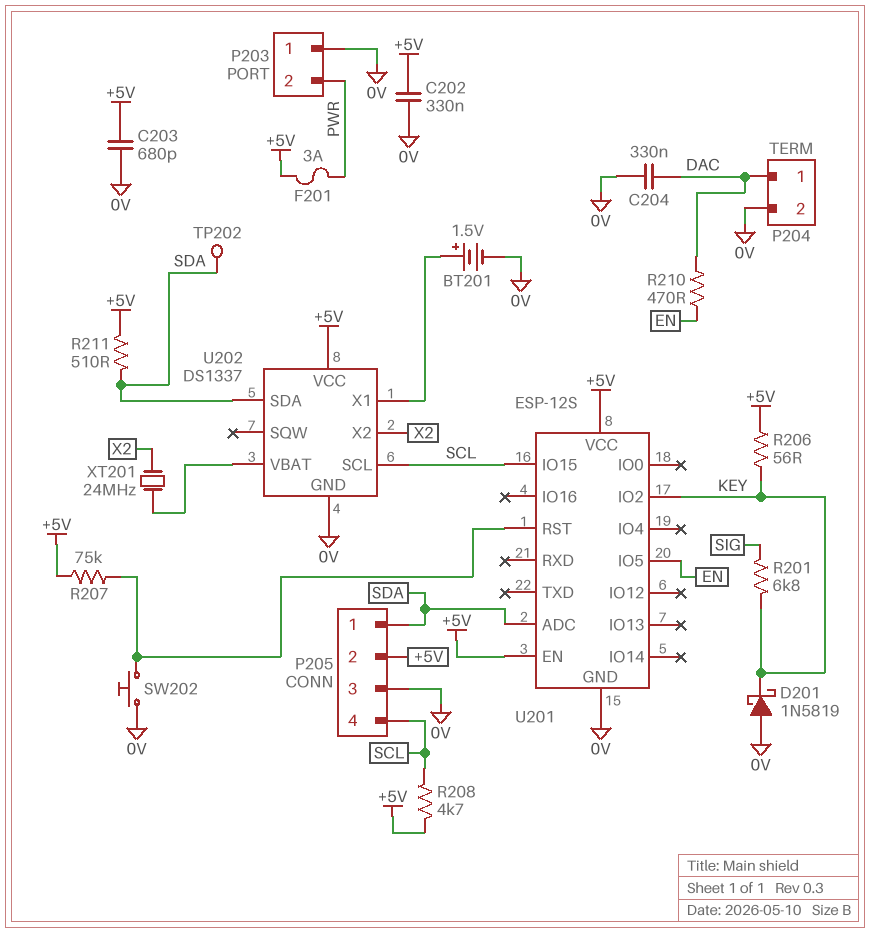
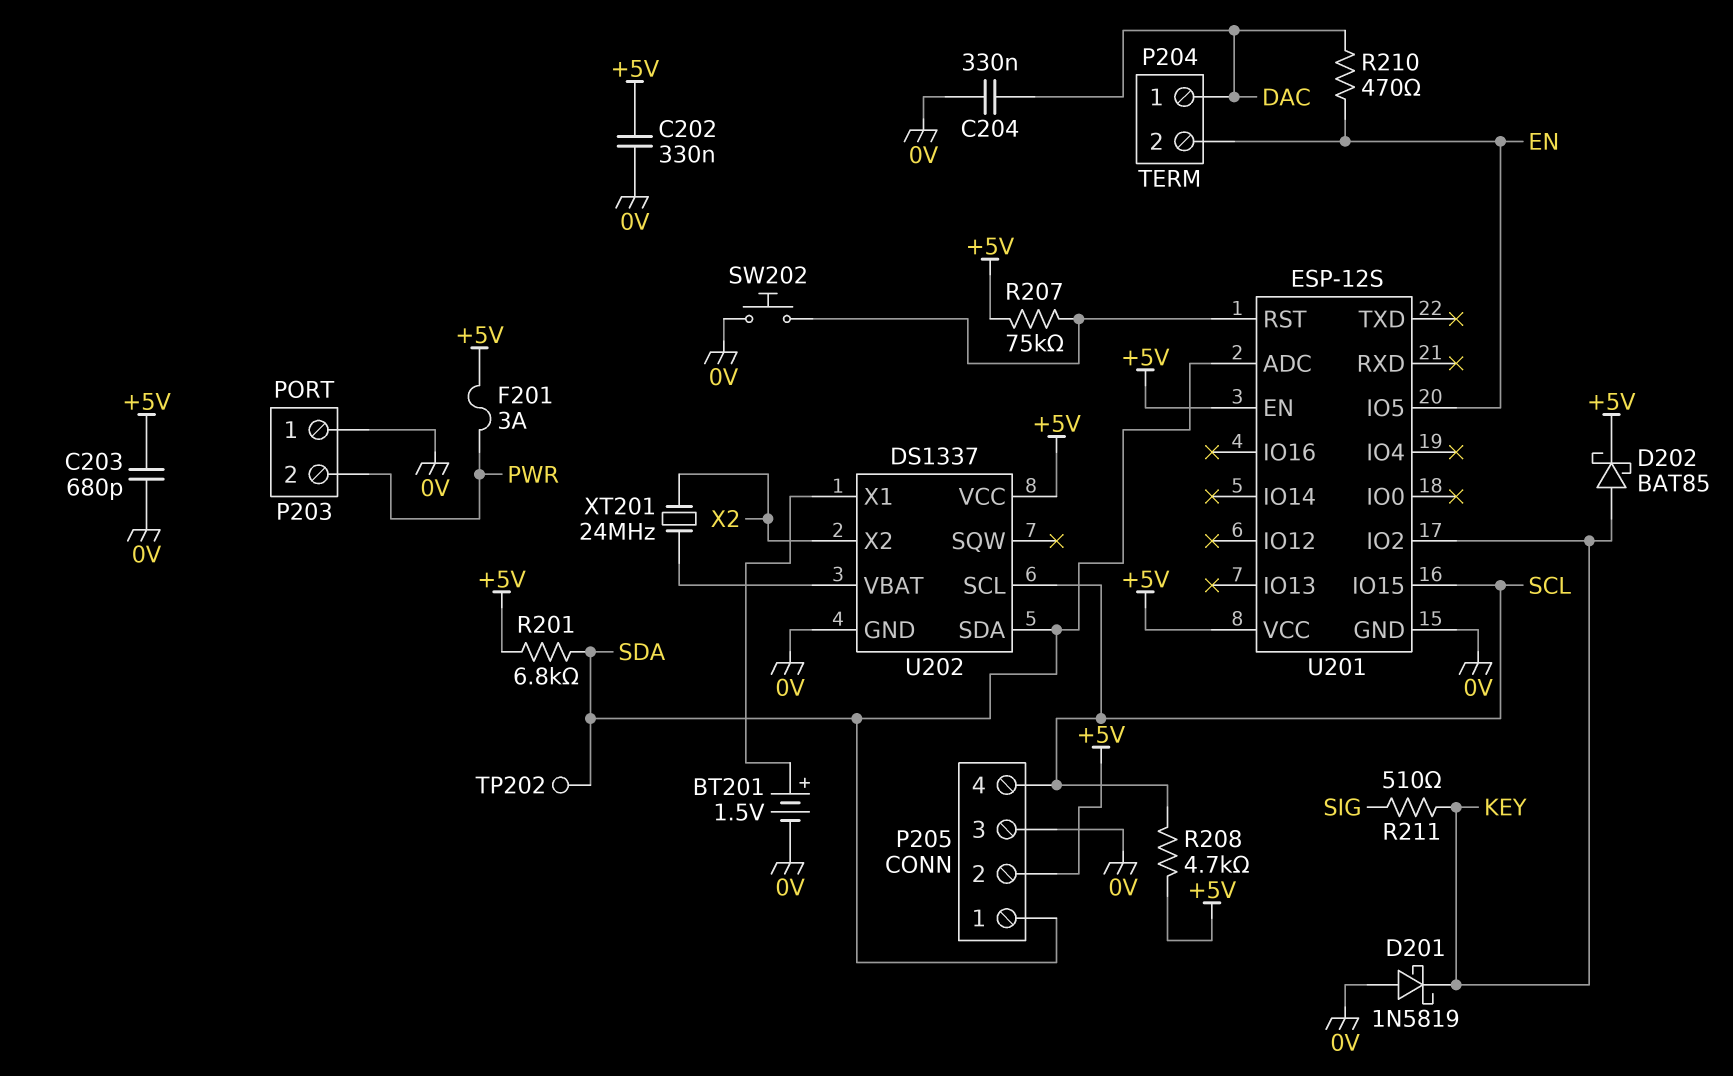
D202: none -> schottky BAT85 (A KEY, K +5V)
P204 pin 2: 0V -> EN
R201: 6.8k (KEY, SIG) -> 6.8k (+5V, SDA)
R206: 56 (+5V, KEY) -> none
R211: 510 (+5V, SDA) -> 510 (KEY, SIG)

